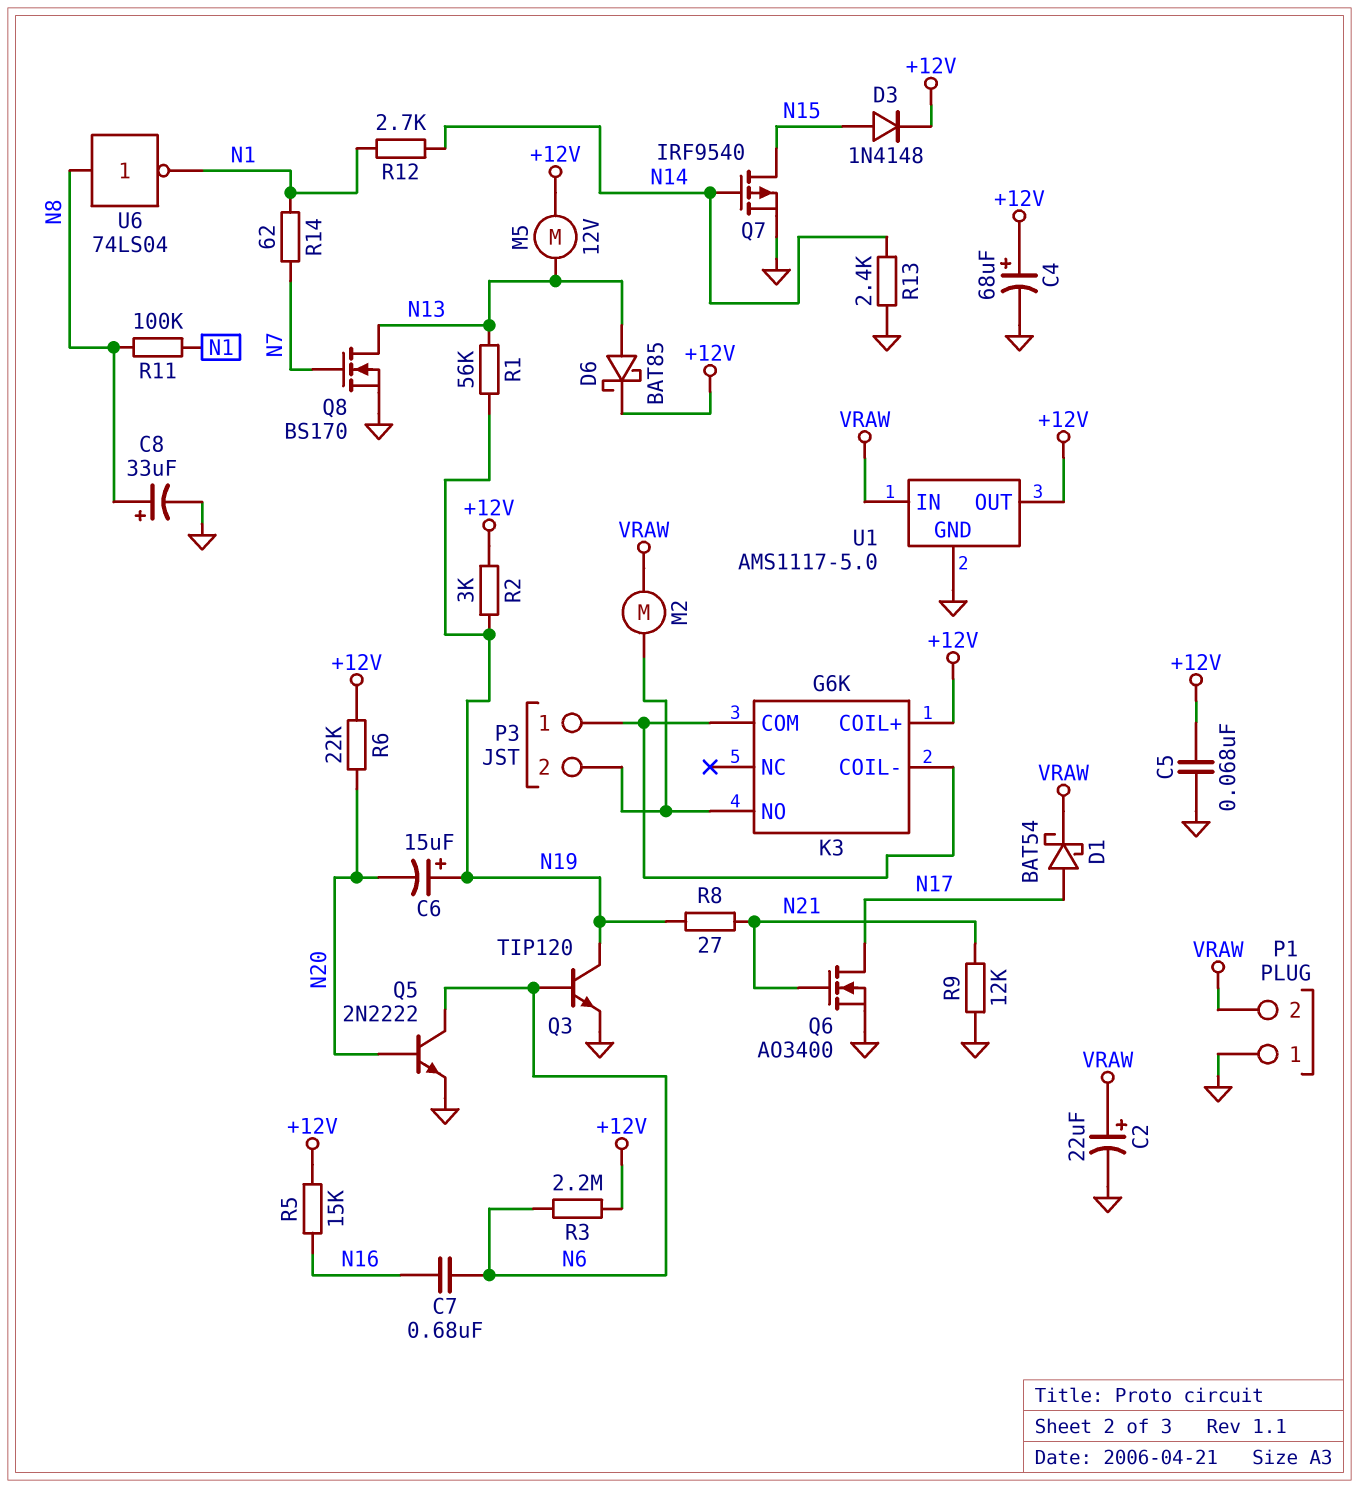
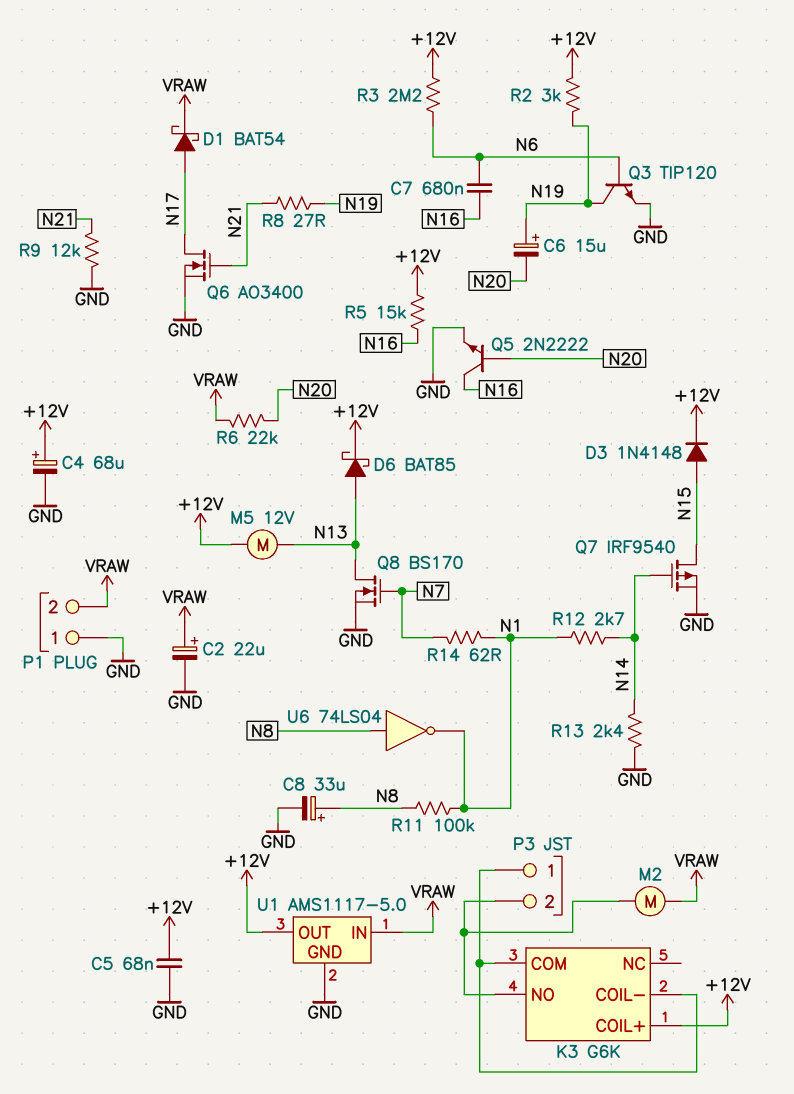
Q5: NPN 2N2222 (B N20, C N6, E GND) -> NPN 2N2222 (B N20, C N16, E GND)
R1: 56k (N13, N19) -> none
R6: 22k (+12V, N20) -> 22k (N20, VRAW)

